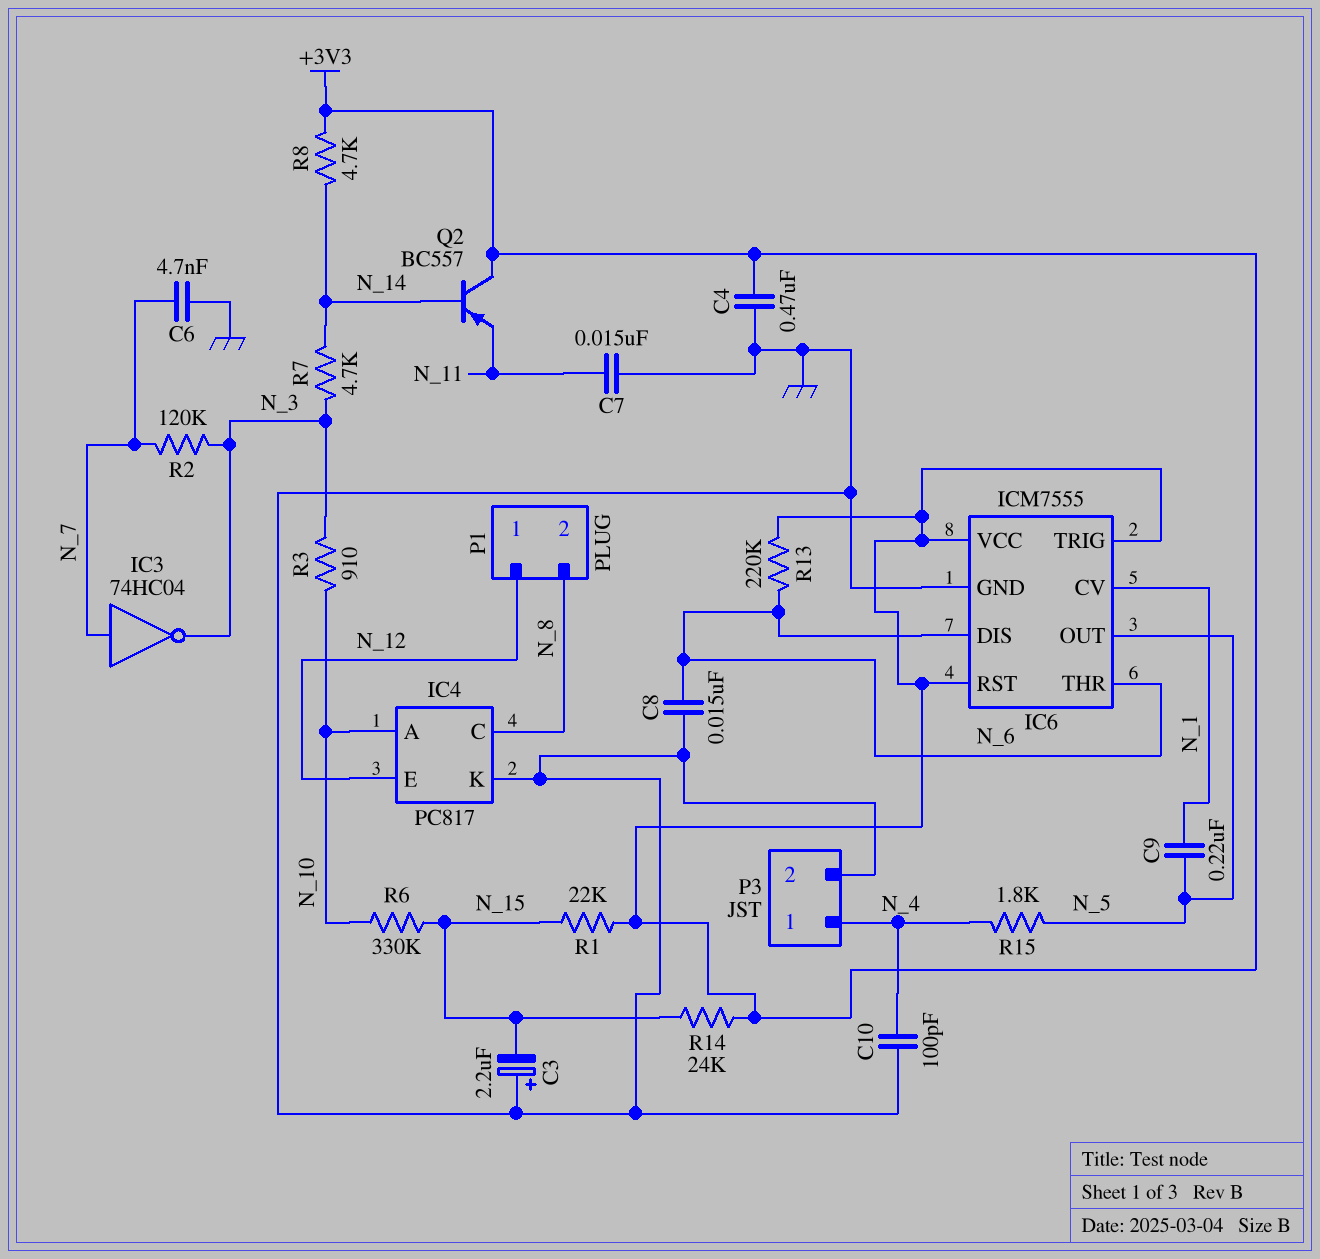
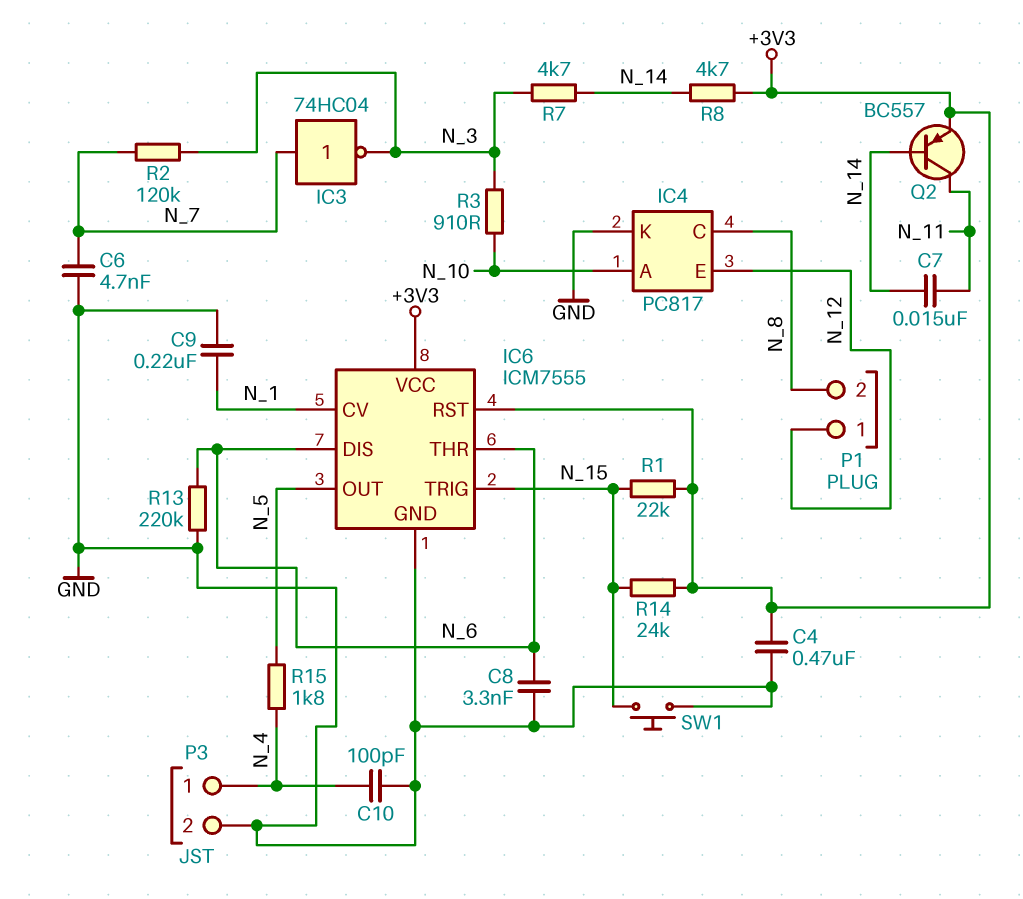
C3: 2.2uF (plus GND, minus N_15) -> none
C7: 15nF (GND, N_11) -> 15nF (N_11, N_14)
C8: 15nF (GND, N_6) -> 3.3nF (GND, N_6)
C9: 220nF (N_1, N_5) -> 220nF (GND, N_1)
IC6 pin TRIG: +3V3 -> N_15
Q2: PNP BC557 (B N_14, C +3V3, E N_11) -> PNP BC557 (B N_14, C N_11, E +3V3)
R6: 330k (N_10, N_15) -> none
R13: 220k (+3V3, N_6) -> 220k (GND, N_6)
SW1: none -> button (GND, N_15)

